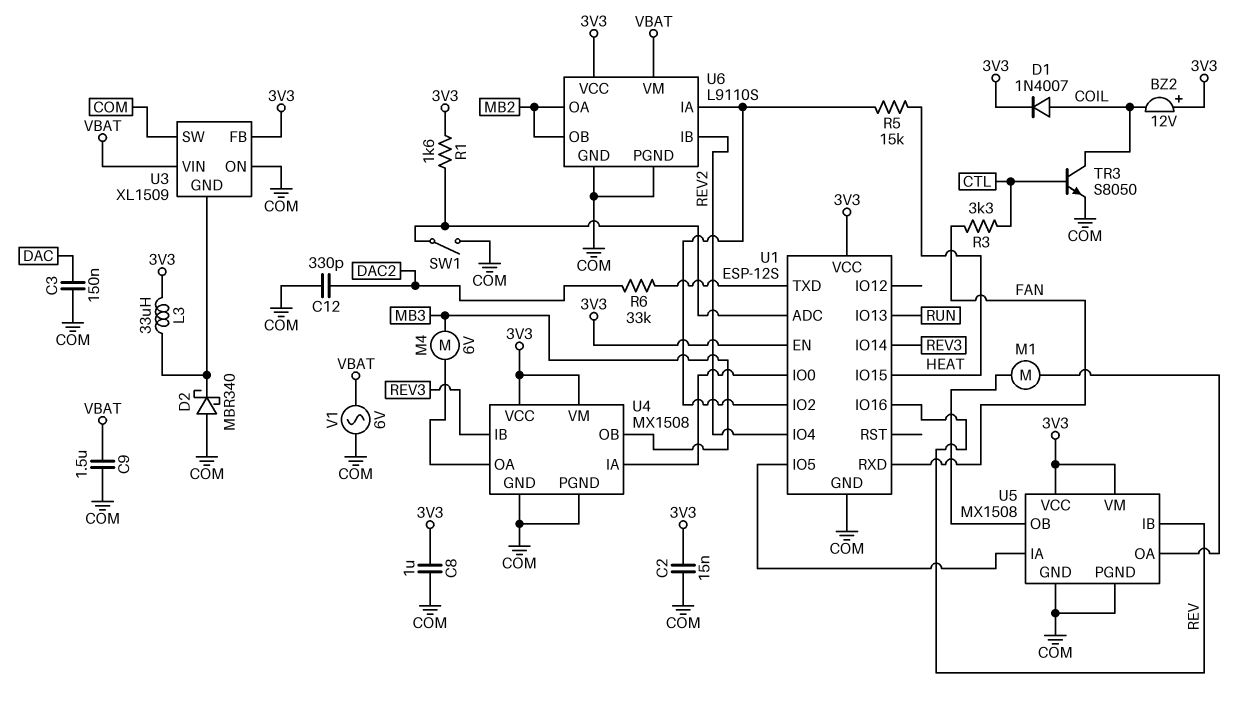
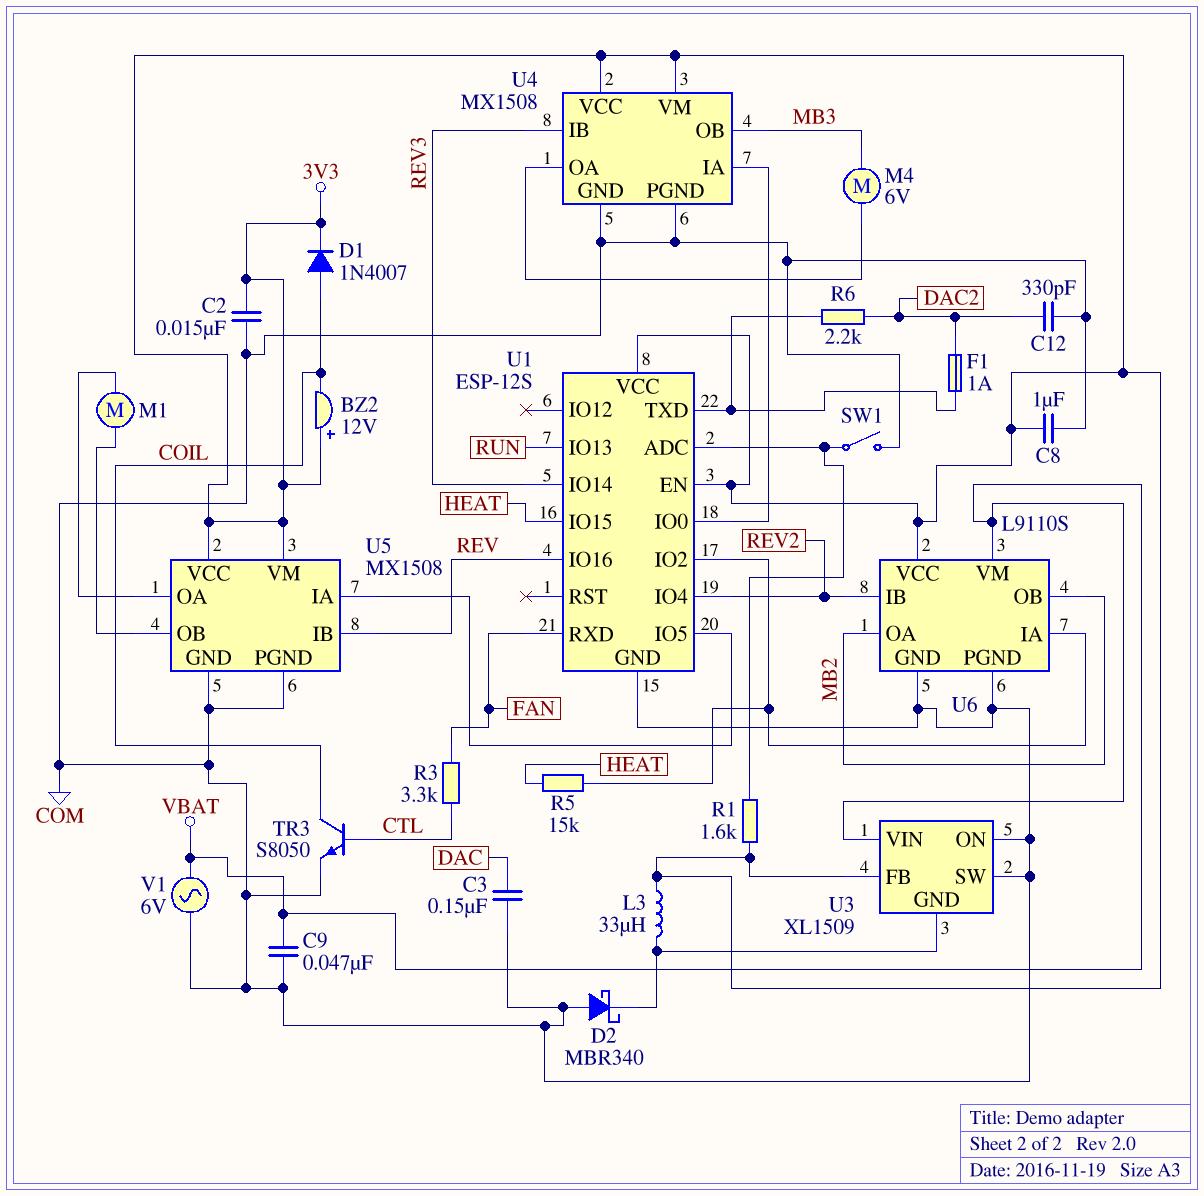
C9: 1.5uF (COM, VBAT) -> 47nF (COM, VBAT)
F1: none -> 1A (DAC2, U1/TXD)
R6: 33k (DAC2, U1/TXD) -> 2.2k (DAC2, U1/TXD)

